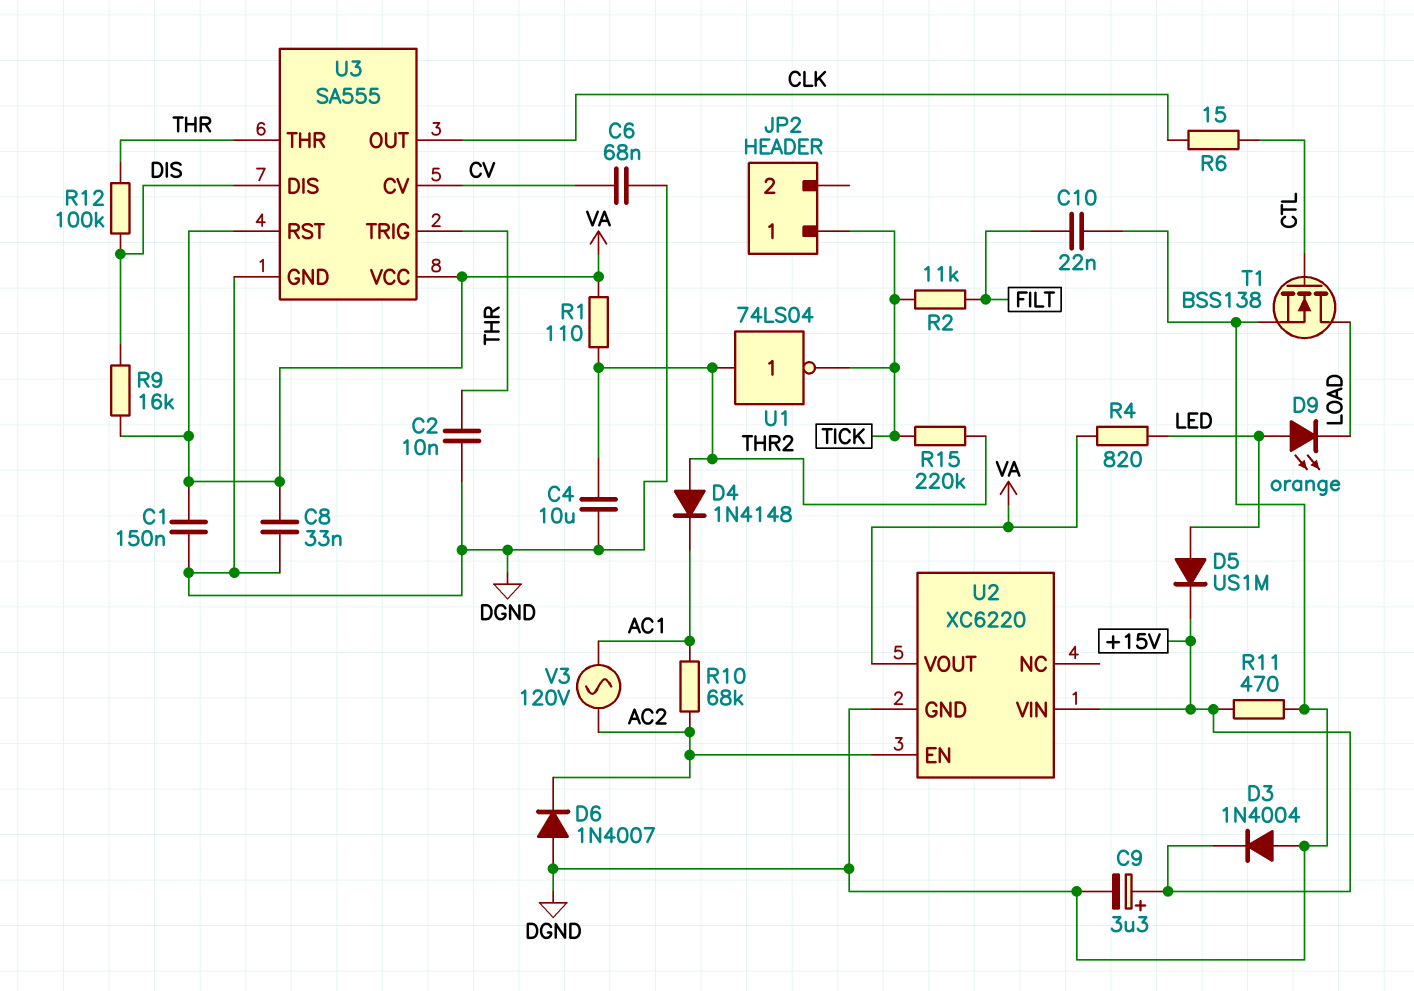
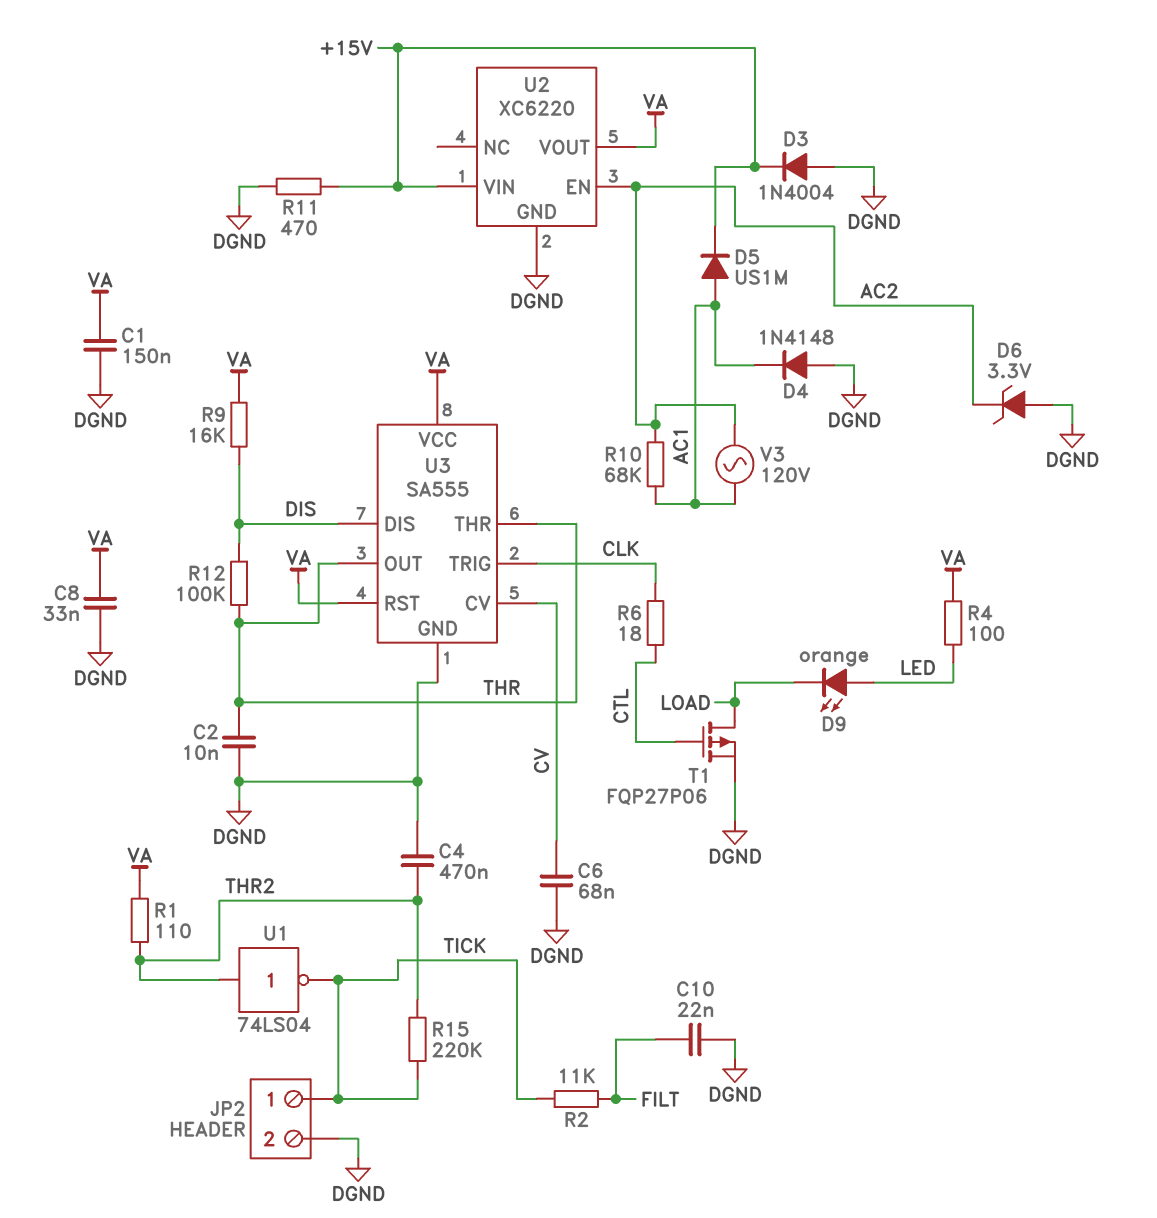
C4: 10uF (DGND, THR2) -> 470nF (DGND, THR2)
C9: 3.3uF (plus +15V, minus DGND) -> none
D4: diode 1N4148 (A THR2, K AC1) -> diode 1N4148 (A DGND, K AC1)
D5: diode US1M (A LED, K +15V) -> diode US1M (A AC1, K +15V)
D6: diode 1N4007 (A DGND, K AC2) -> zener 3.3V (A DGND, K AC2)
JP2 pin 2: none -> DGND
R4: 820 (LED, VA) -> 100 (LED, VA)
R6: 15 (CLK, CTL) -> 18 (CLK, CTL)
T1: NMOS BSS138 (G CTL, D LOAD, S DGND) -> PMOS FQP27P06 (G CTL, D LOAD, S DGND)
U3 pin OUT: CLK -> THR
U3 pin TRIG: THR -> CLK

